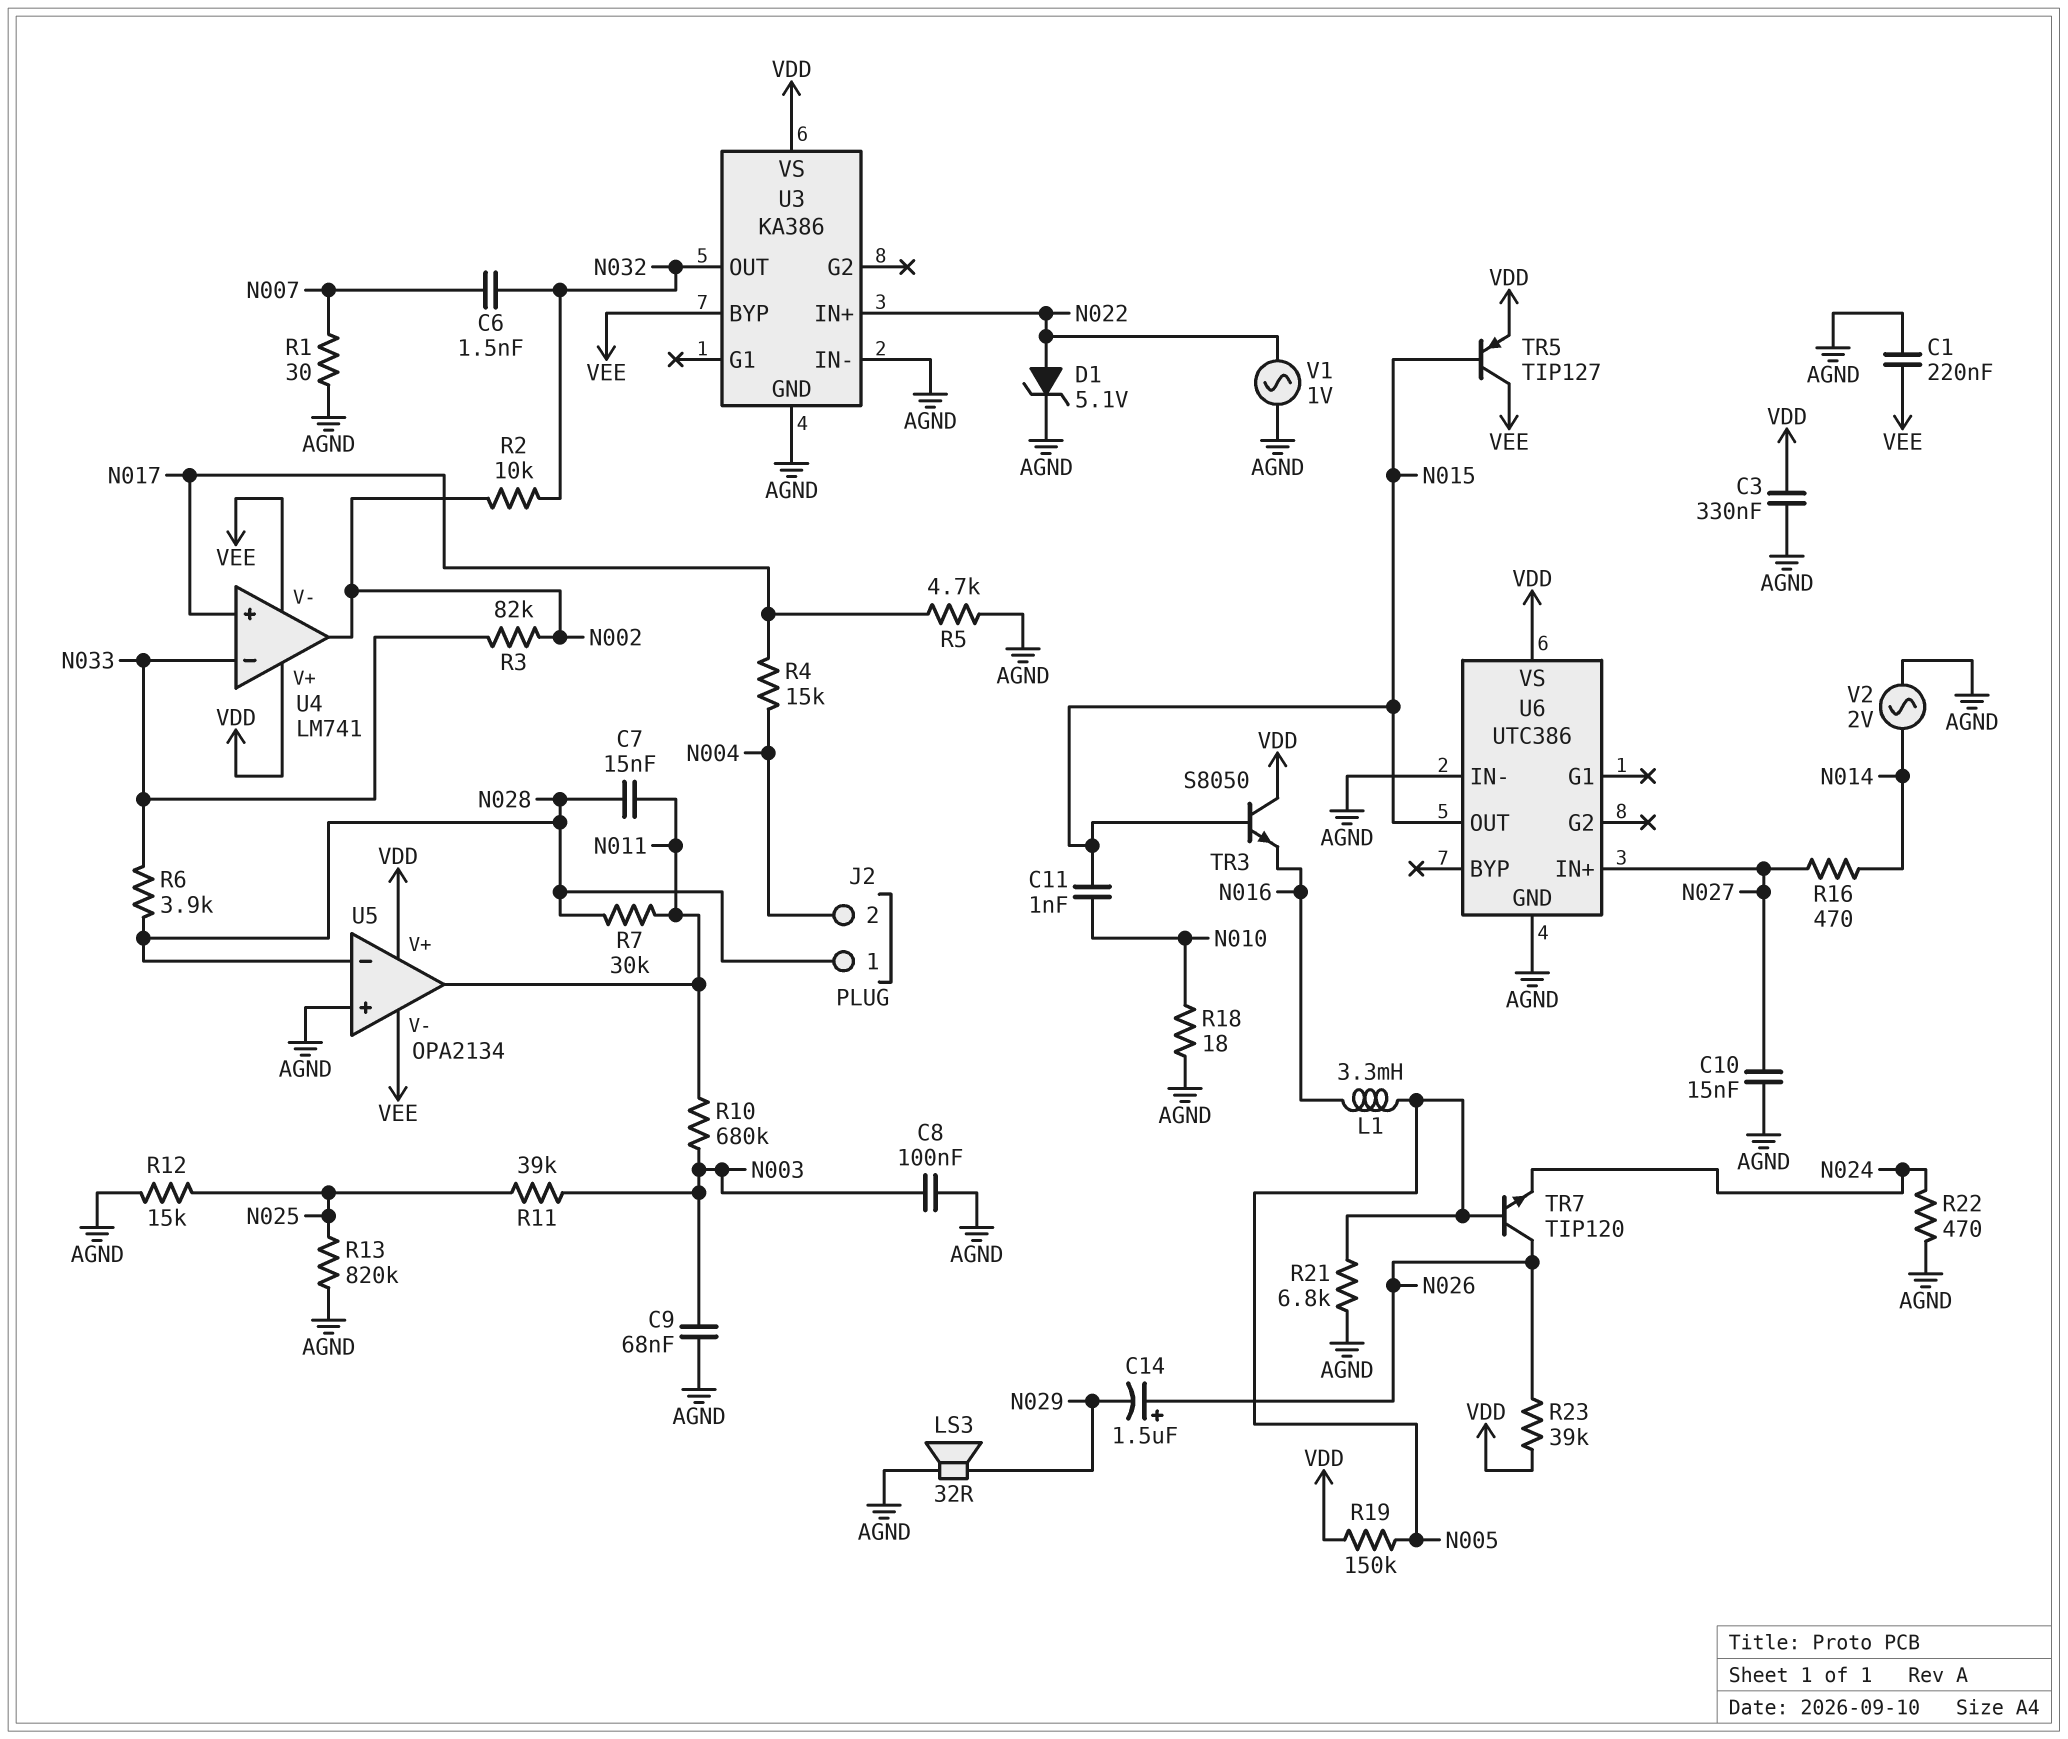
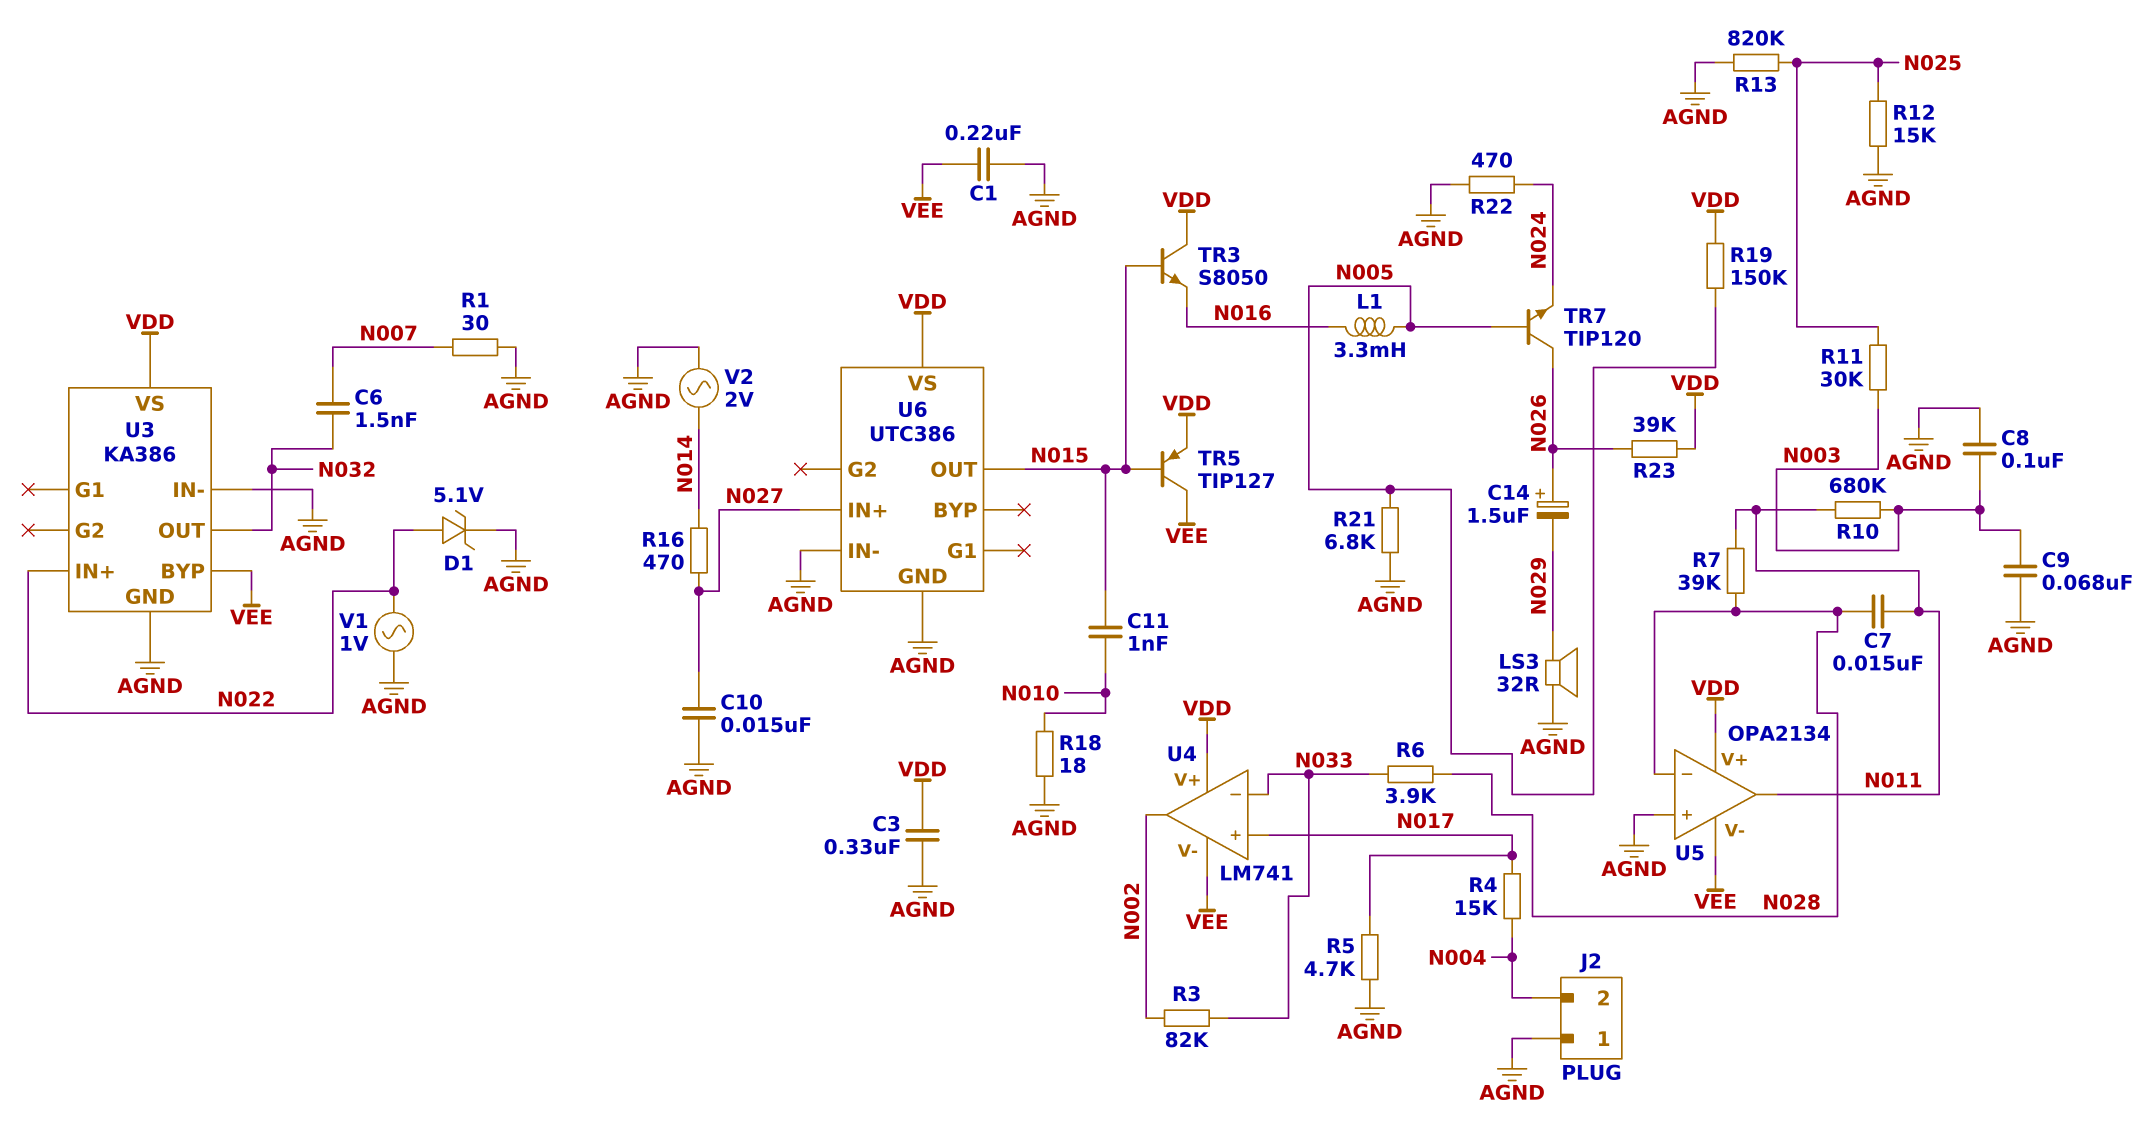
J2 pin 1: N028 -> AGND
R2: 10k (N002, N032) -> none
R7: 30k (N011, N028) -> 39k (N011, N028)
R11: 39k (N003, N025) -> 30k (N003, N025)

